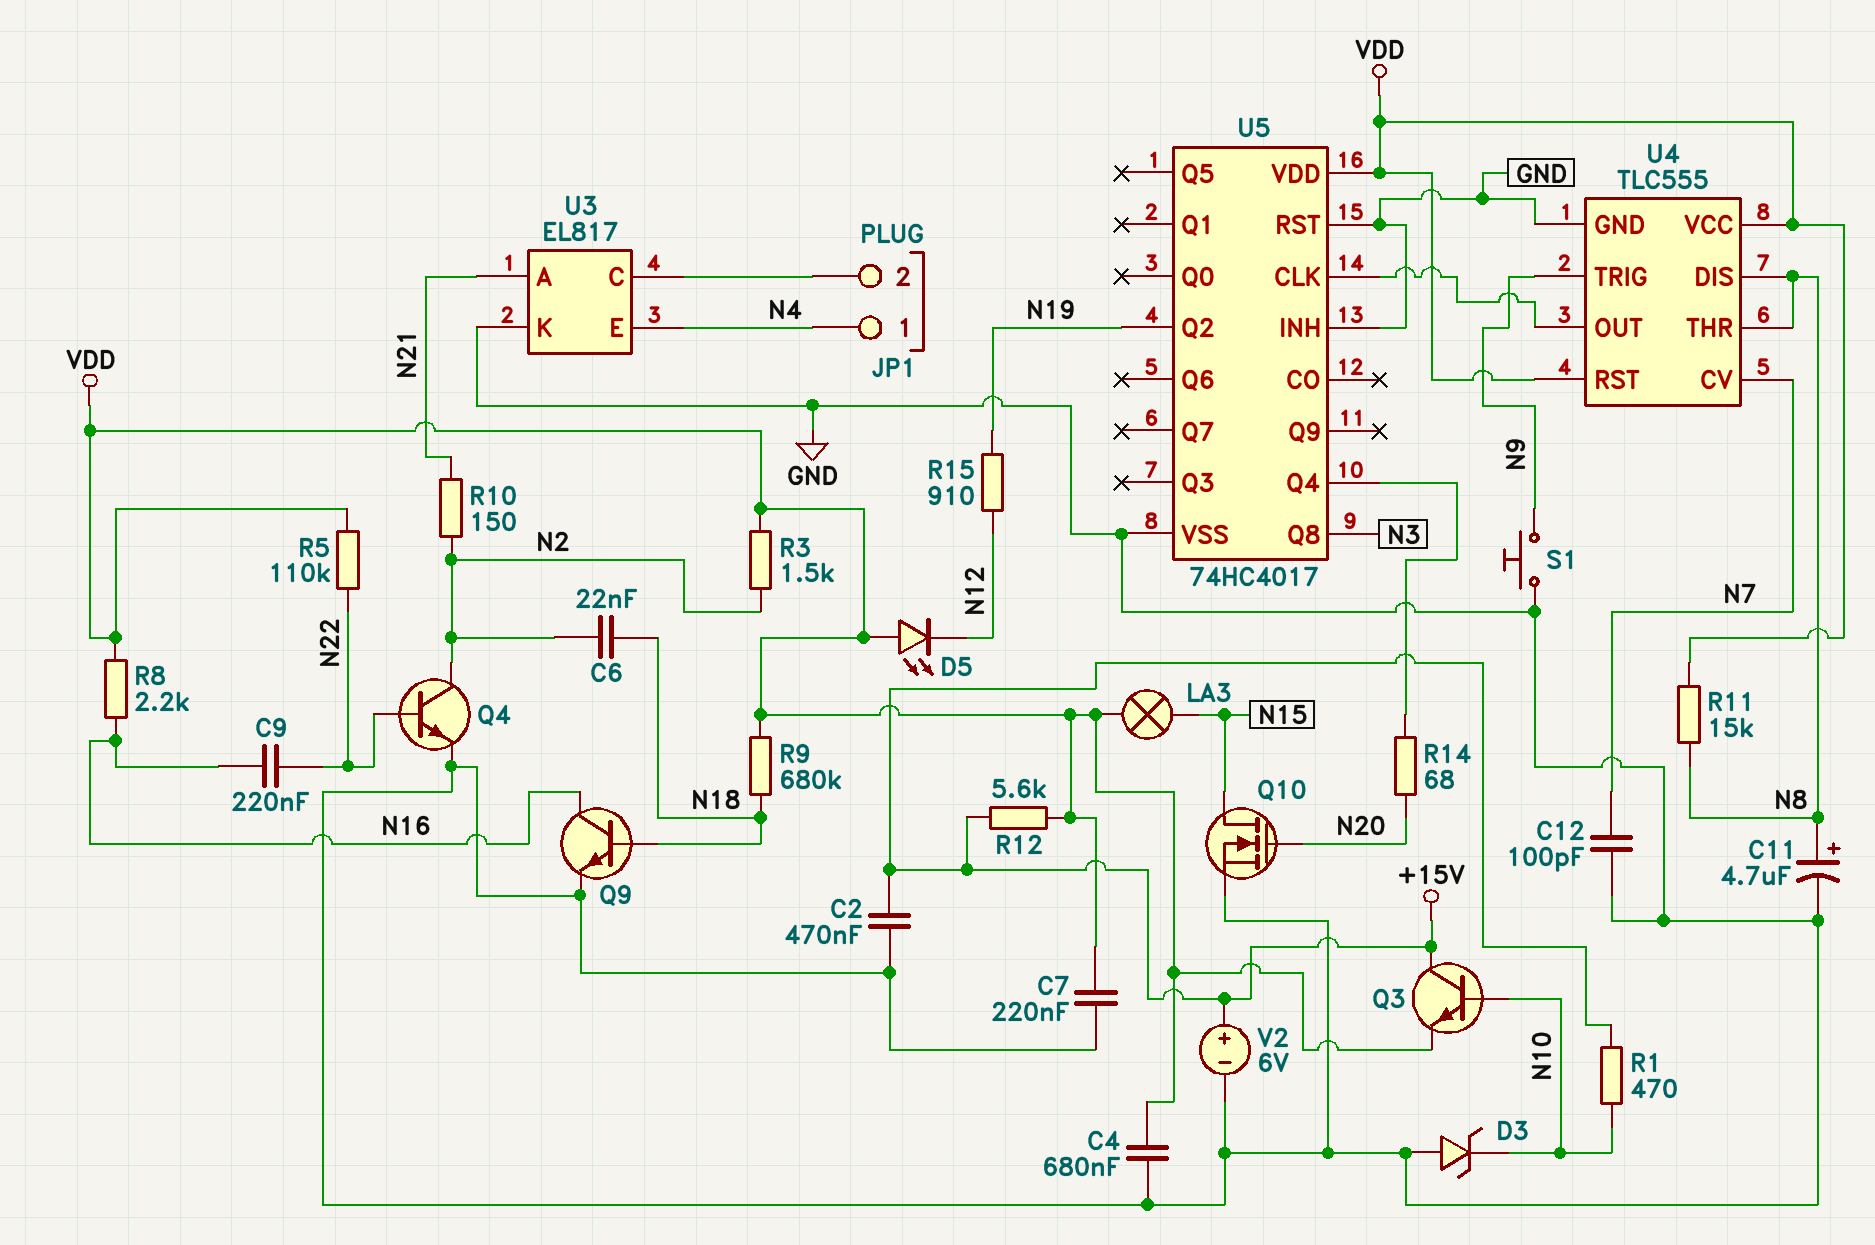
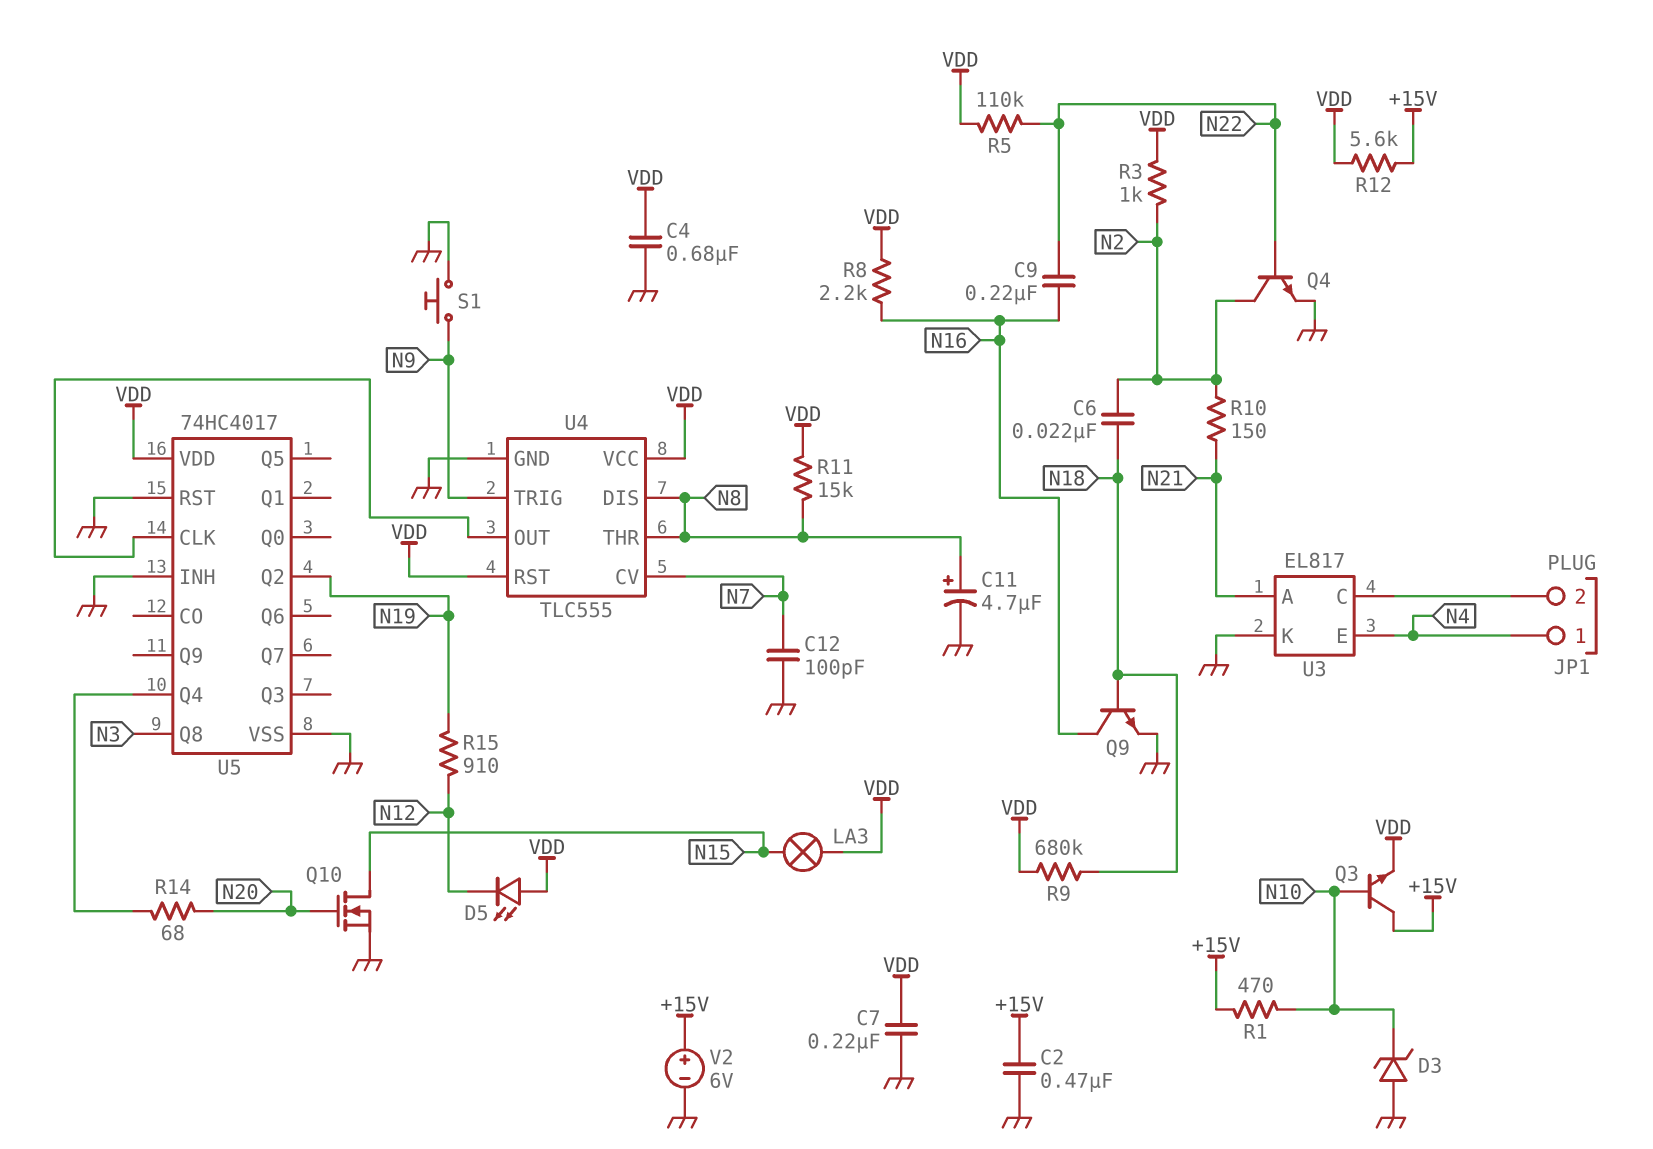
R3: 1.5k (N2, VDD) -> 1k (N2, VDD)

